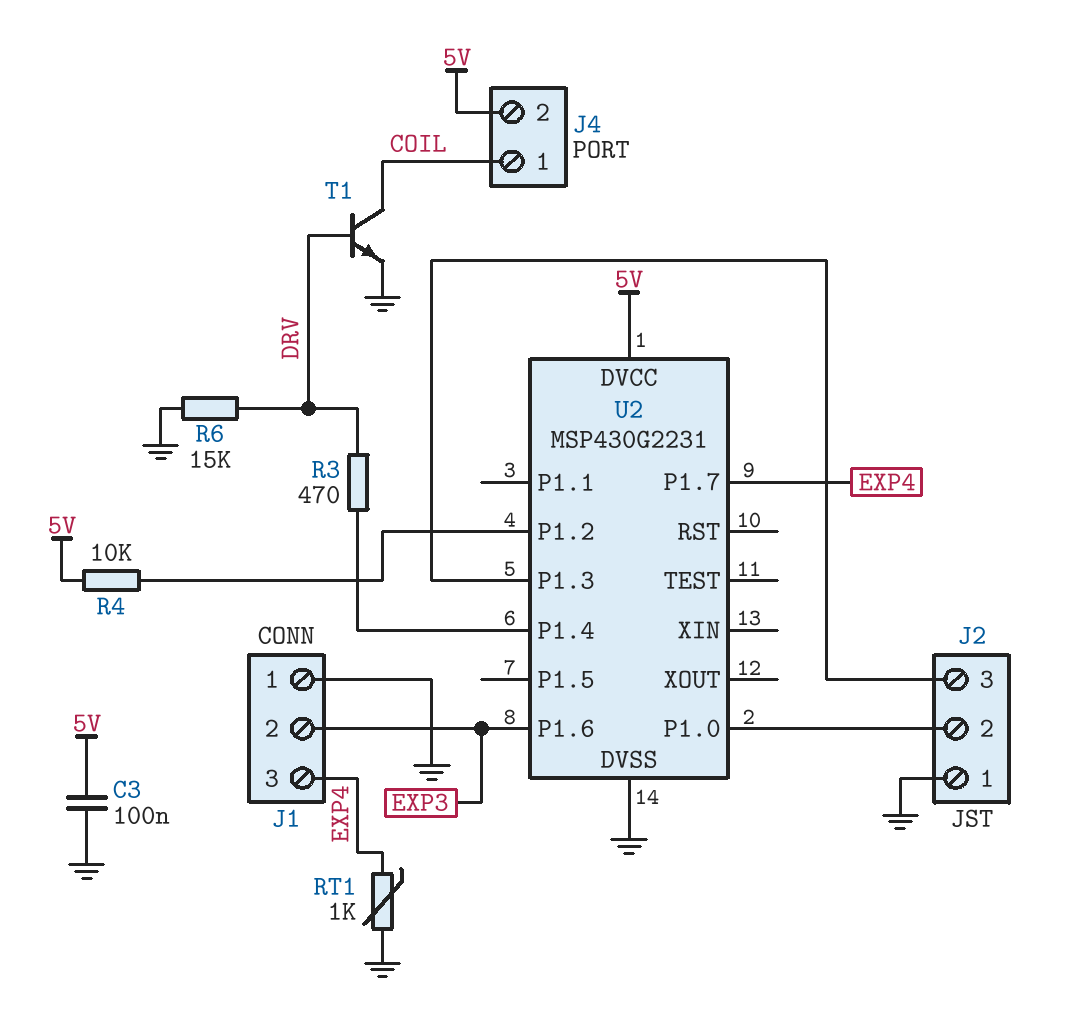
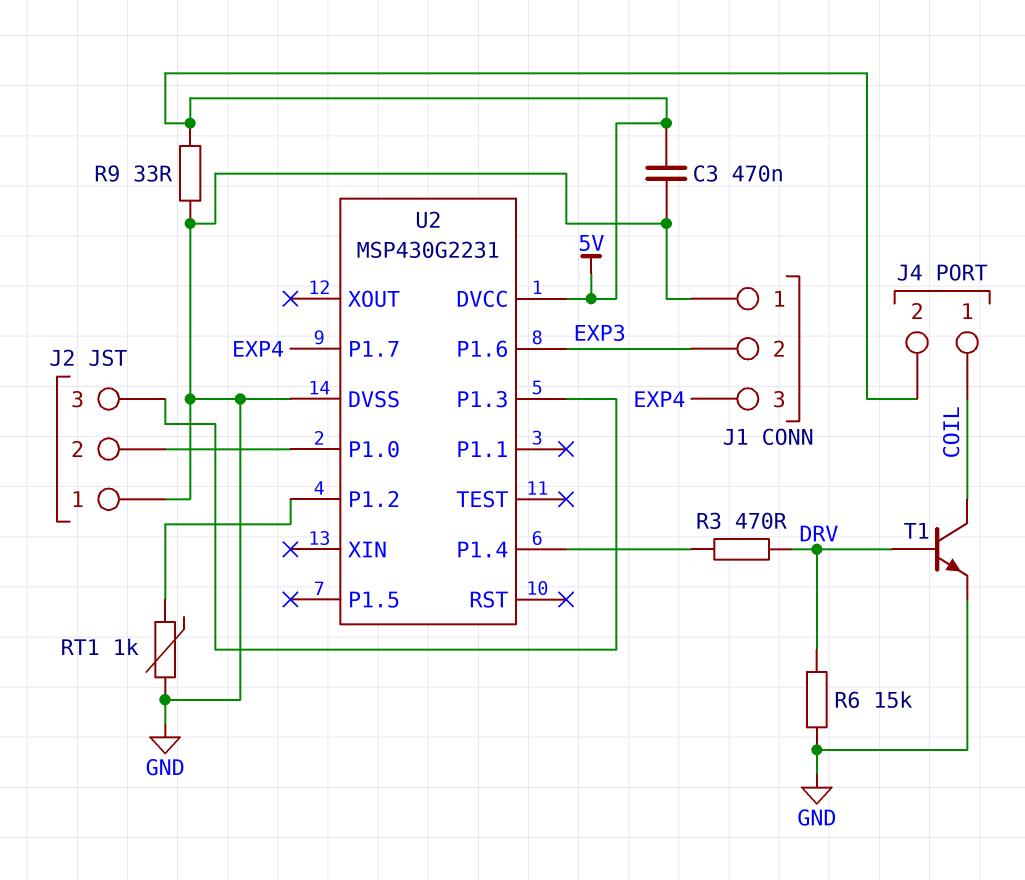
C3: 100nF (5V, GND) -> 470nF (5V, GND)
R4: 10k (5V, U2/P1.2) -> none
R9: none -> 33 (5V, GND)
RT1: 1k (EXP4, GND) -> 1k (GND, U2/P1.2)

